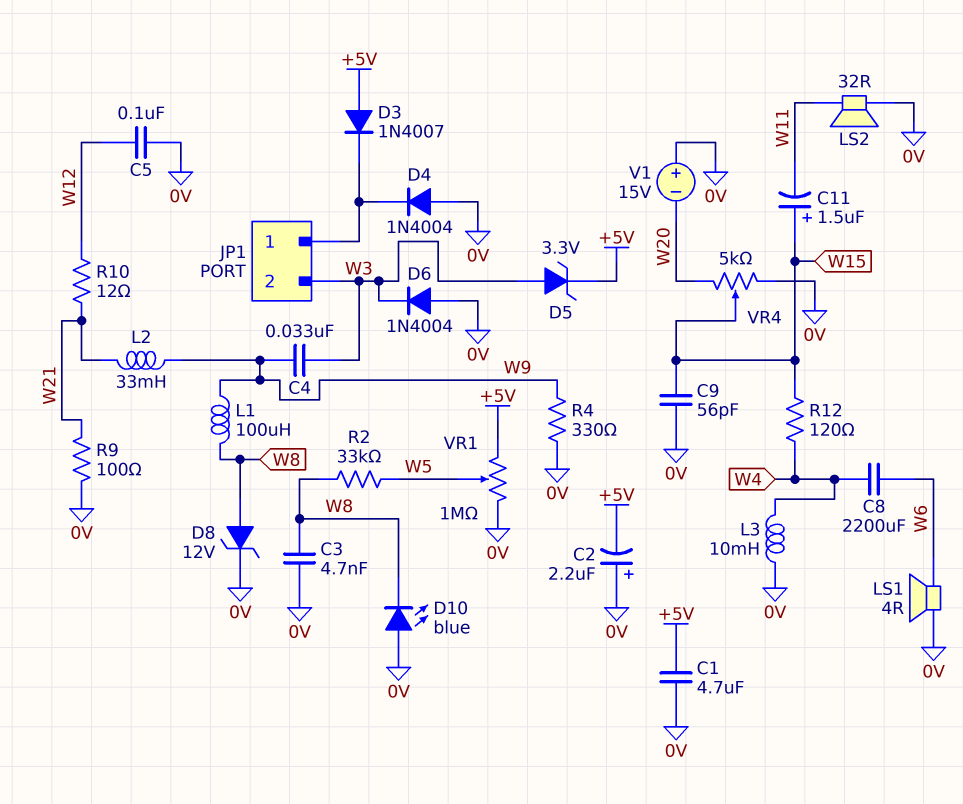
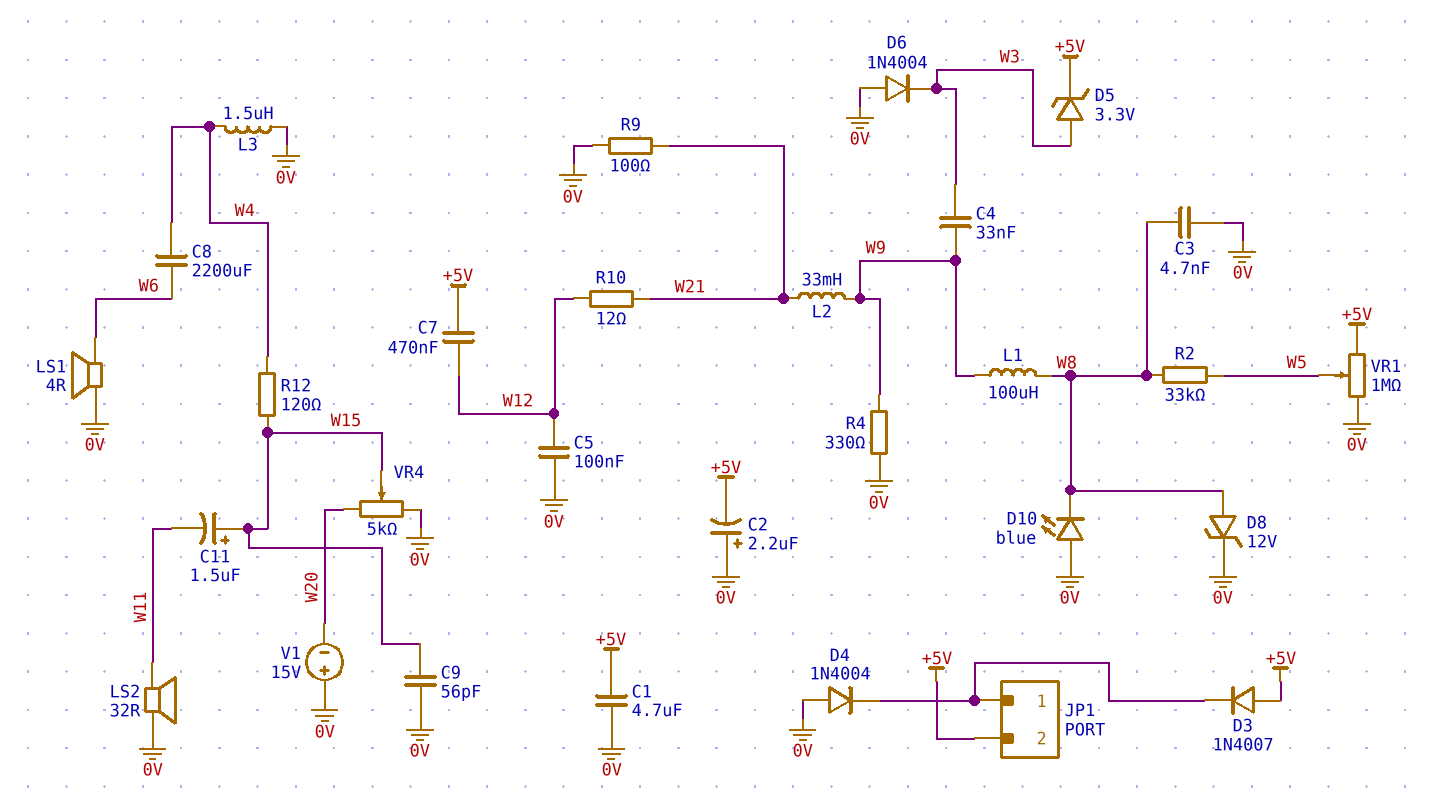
C7: none -> 470nF (+5V, W12)
JP1 pin 2: W3 -> +5V
L3: 10mH (0V, W4) -> 1.5uH (0V, W4)

